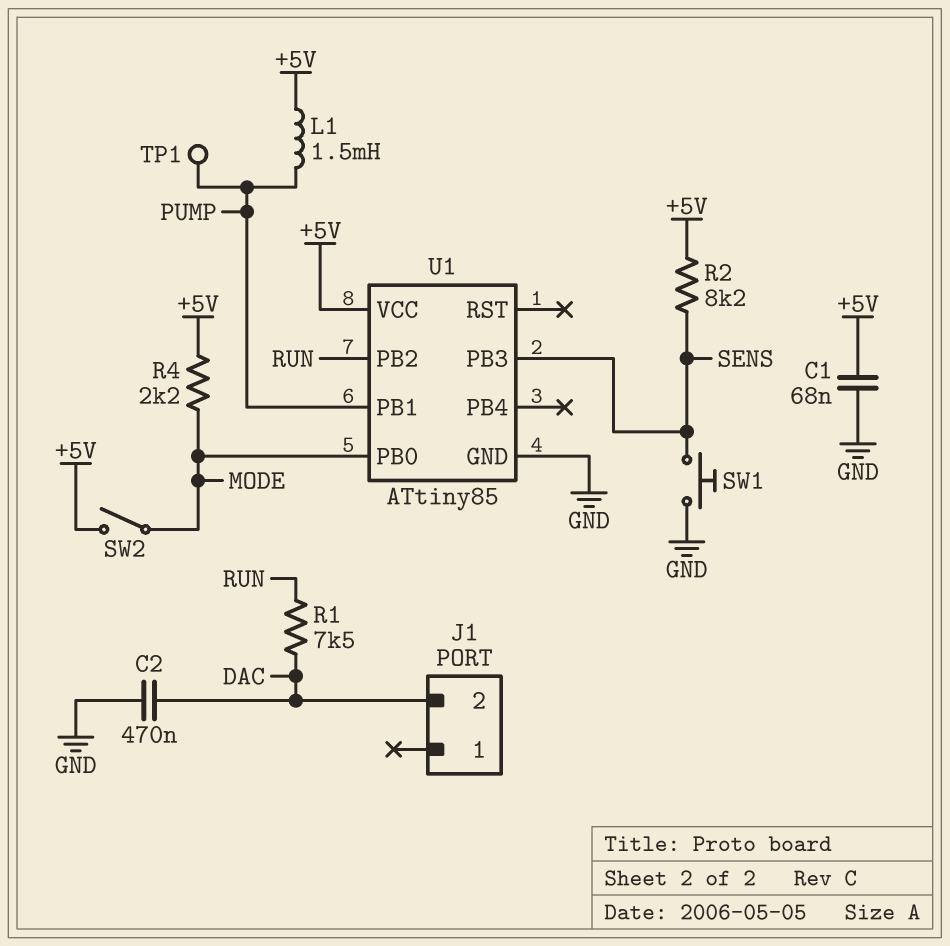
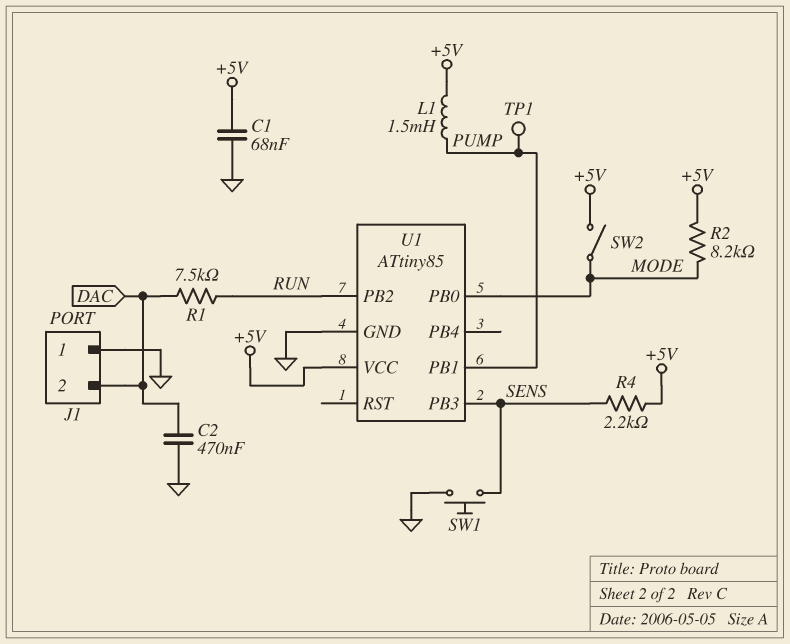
J1 pin 1: none -> GND
R2: 8.2k (+5V, SENS) -> 8.2k (+5V, MODE)
R4: 2.2k (+5V, MODE) -> 2.2k (+5V, SENS)

